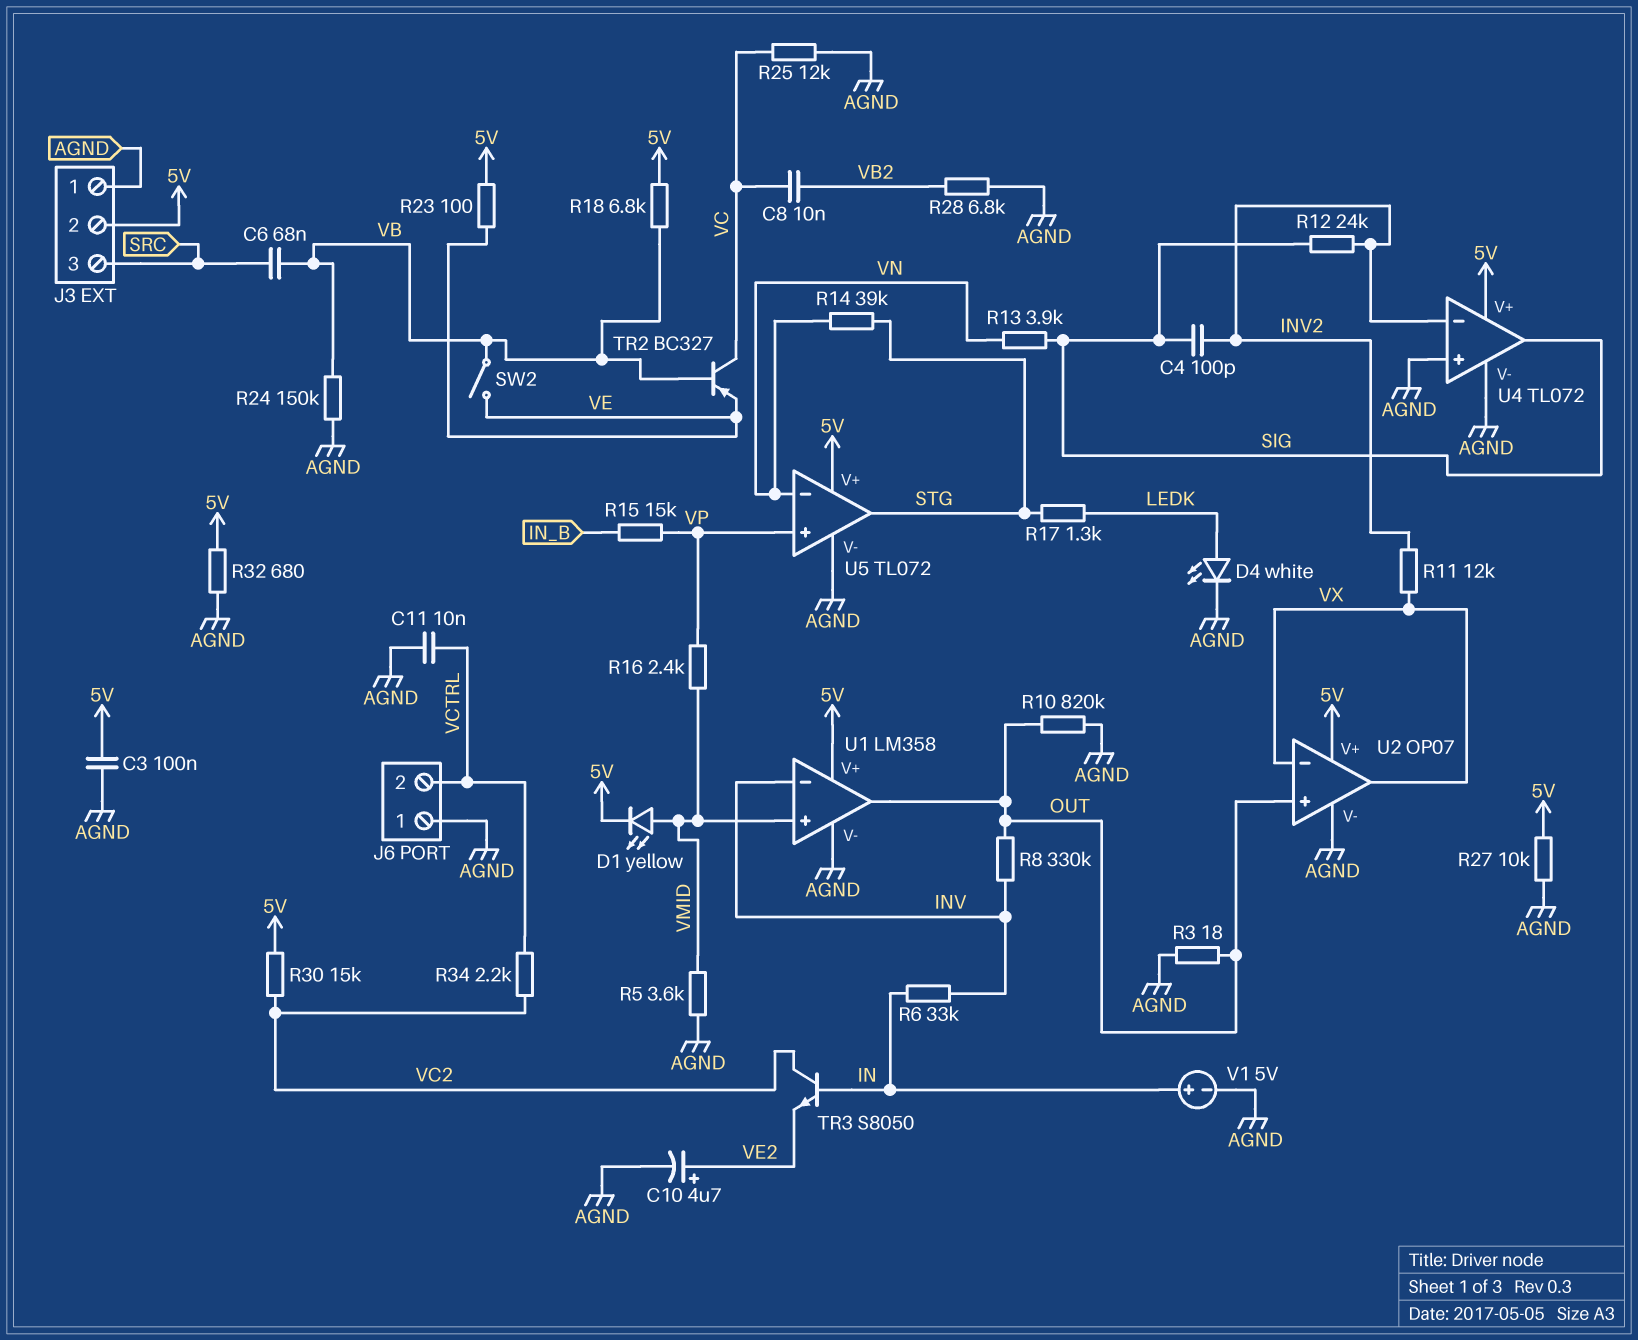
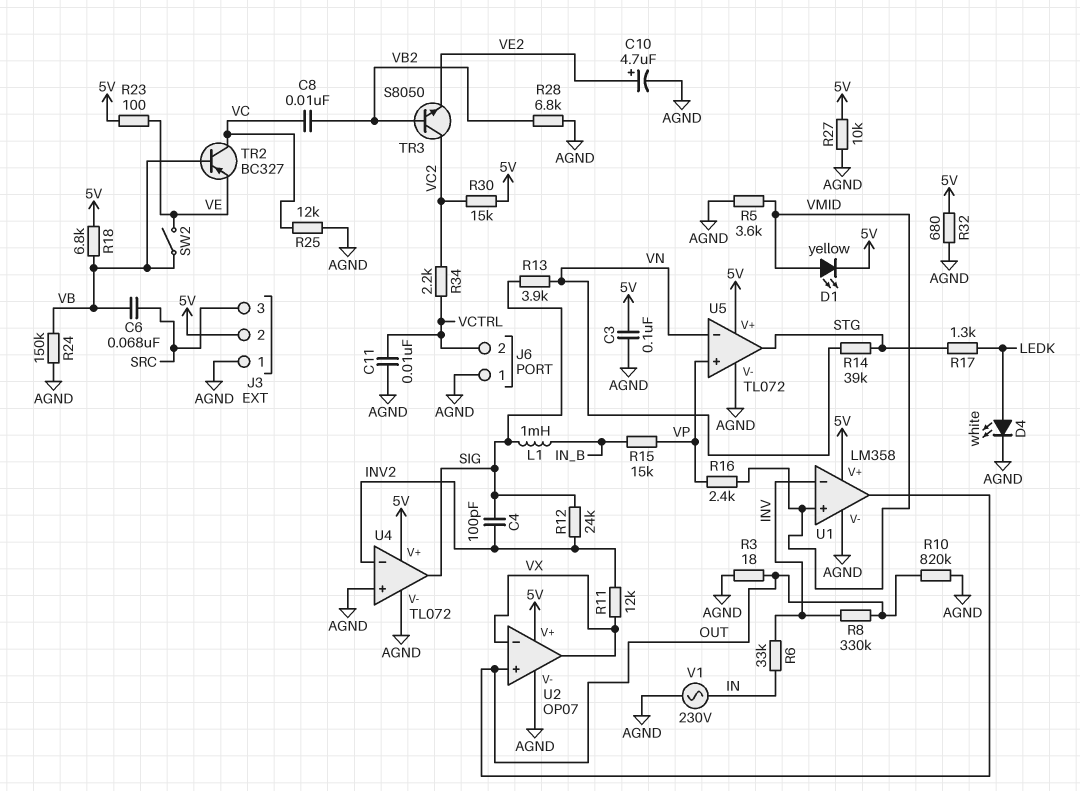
L1: none -> 1mH (IN_B, SIG)
TR3: NPN S8050 (B IN, C VC2, E VE2) -> NPN S8050 (B VB2, C VC2, E VE2)
V1: 5V (plus IN, minus AGND) -> AC 230V (AGND, IN)

